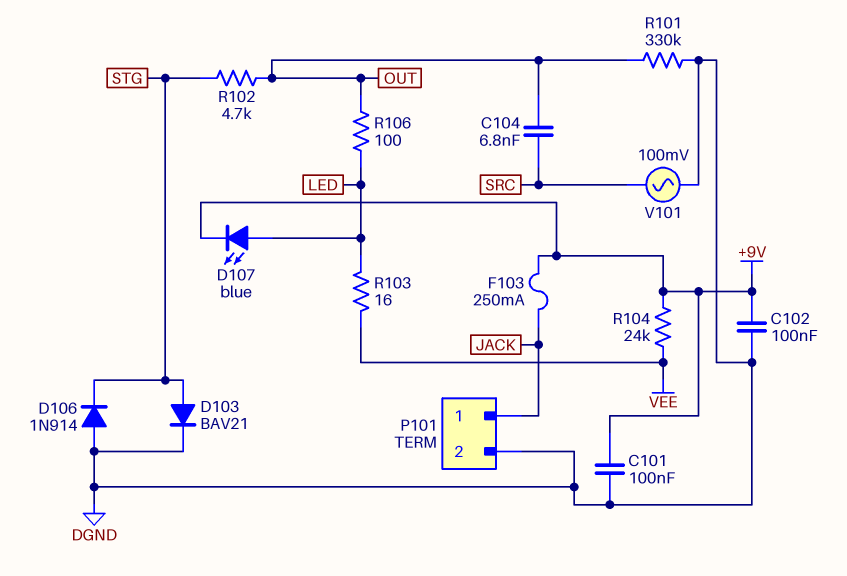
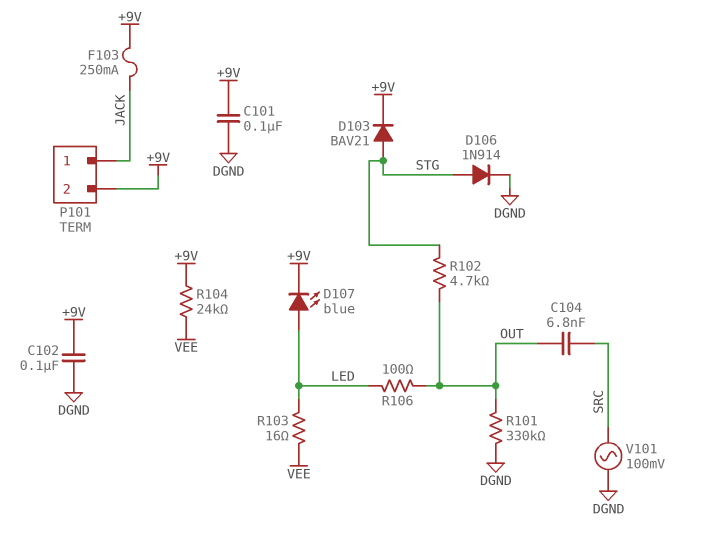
D103: diode BAV21 (A STG, K DGND) -> diode BAV21 (A STG, K +9V)
D106: diode 1N914 (A DGND, K STG) -> diode 1N914 (A STG, K DGND)
P101 pin 2: DGND -> +9V

